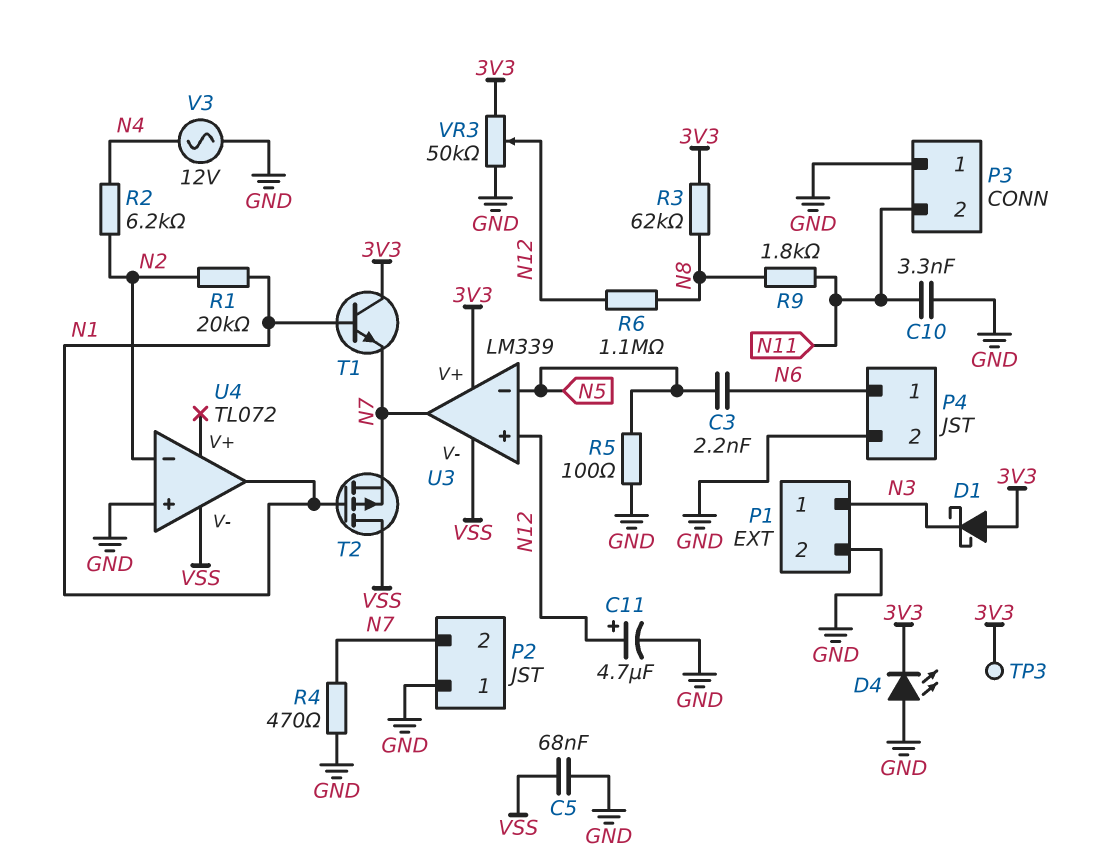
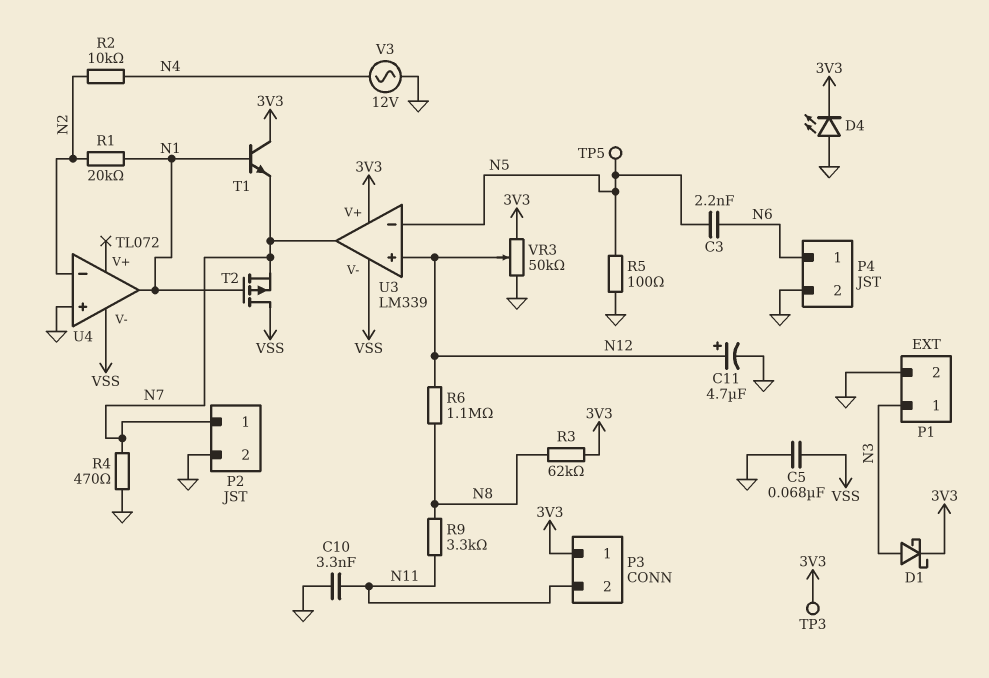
D1: schottky (A 3V3, K N3) -> schottky (A N3, K 3V3)
P2 pin 1: GND -> N7
P2 pin 2: N7 -> GND
P3 pin 1: GND -> 3V3
R2: 6.2k (N2, N4) -> 10k (N2, N4)
R9: 1.8k (N8, N11) -> 3.3k (N8, N11)
TP5: none -> test point (N5)

